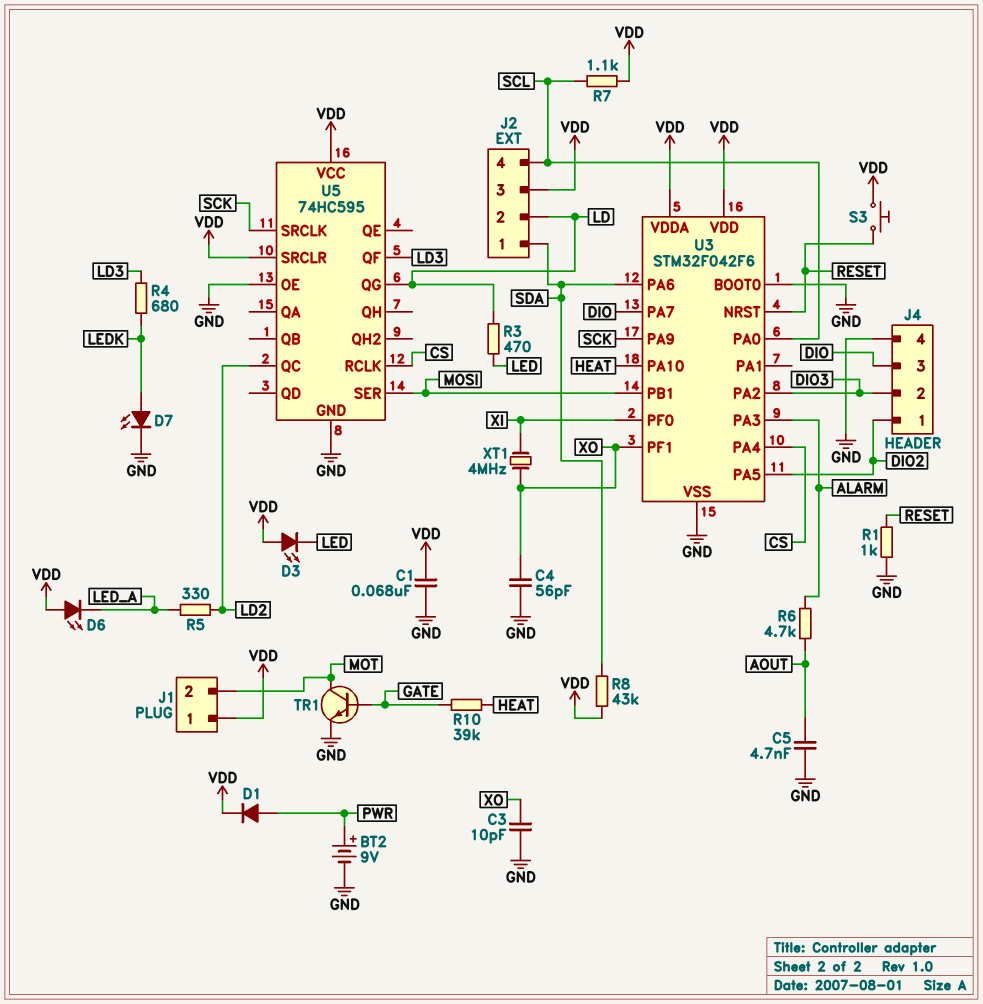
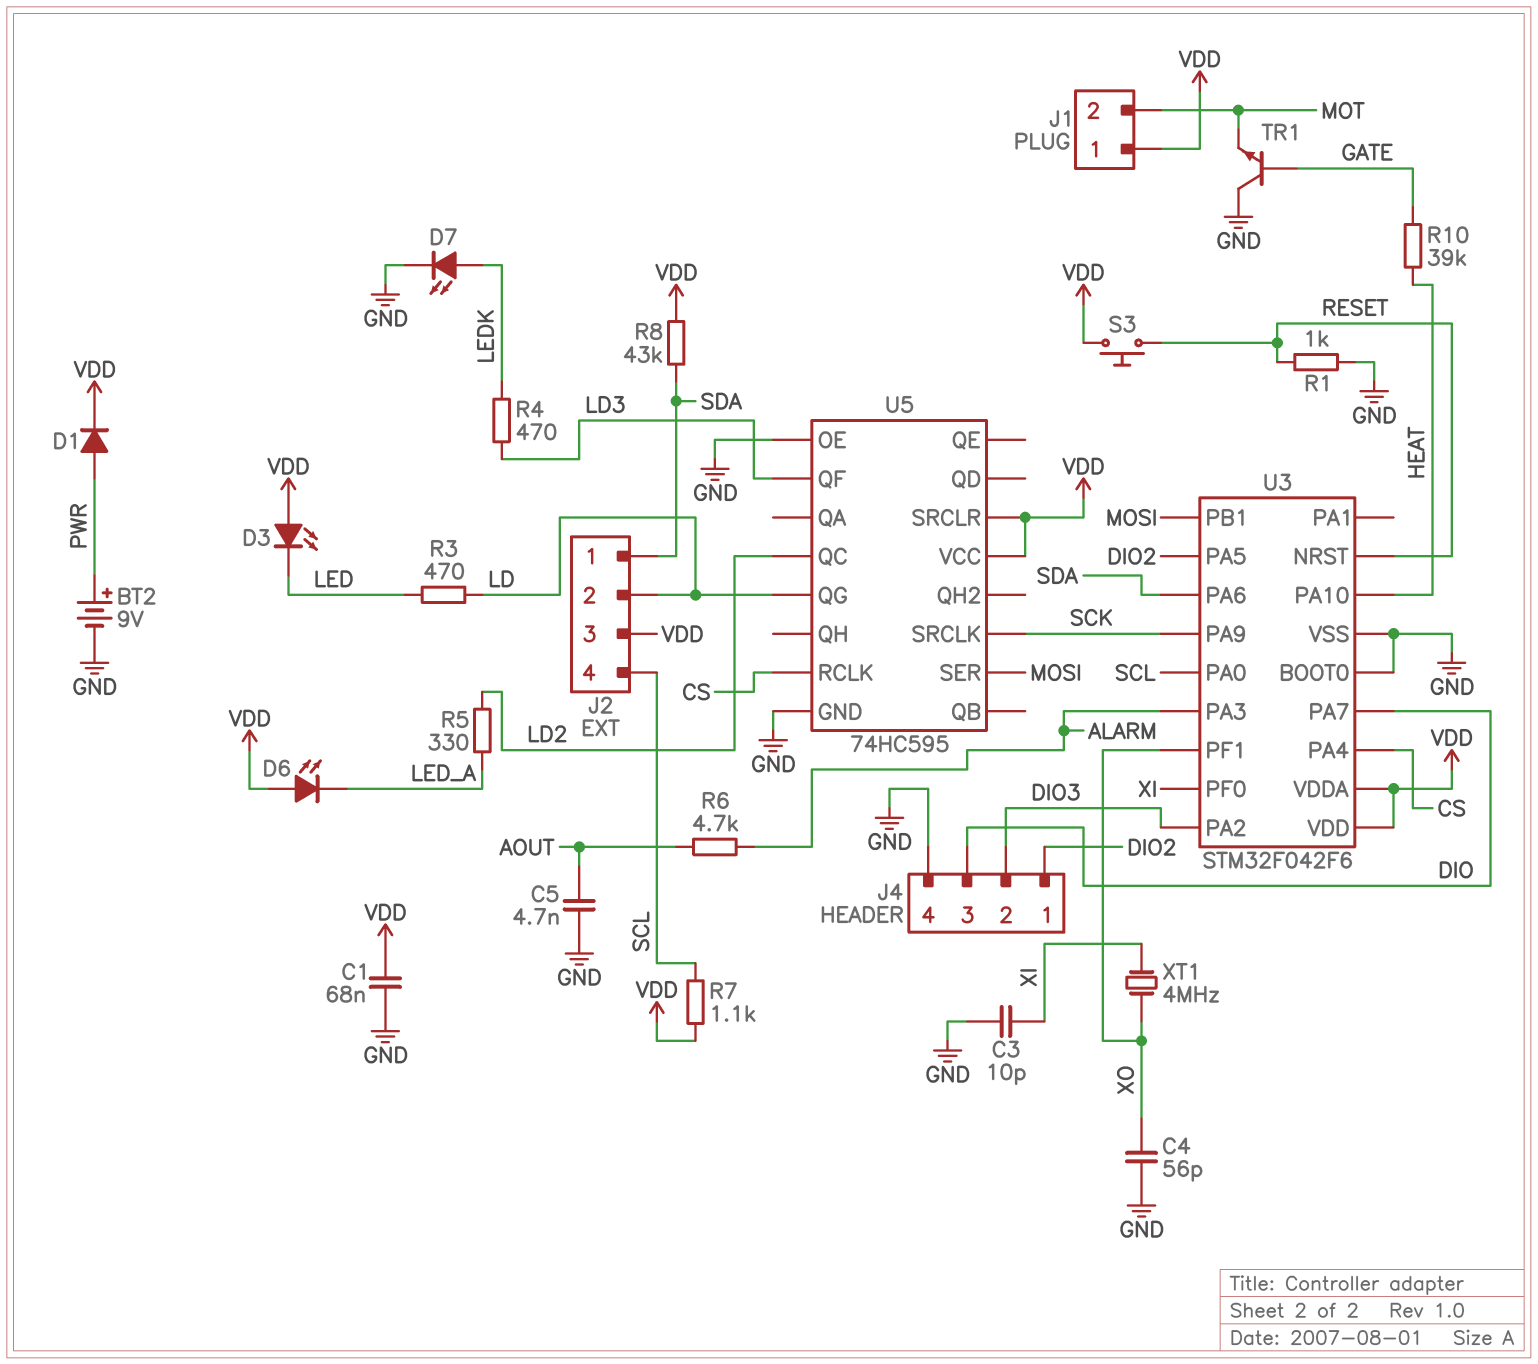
C3: 10pF (GND, XO) -> 10pF (GND, XI)
R4: 680 (LD3, LEDK) -> 470 (LD3, LEDK)
TR1: NPN (B GATE, C MOT, E GND) -> NPN (B GATE, C GND, E MOT)

